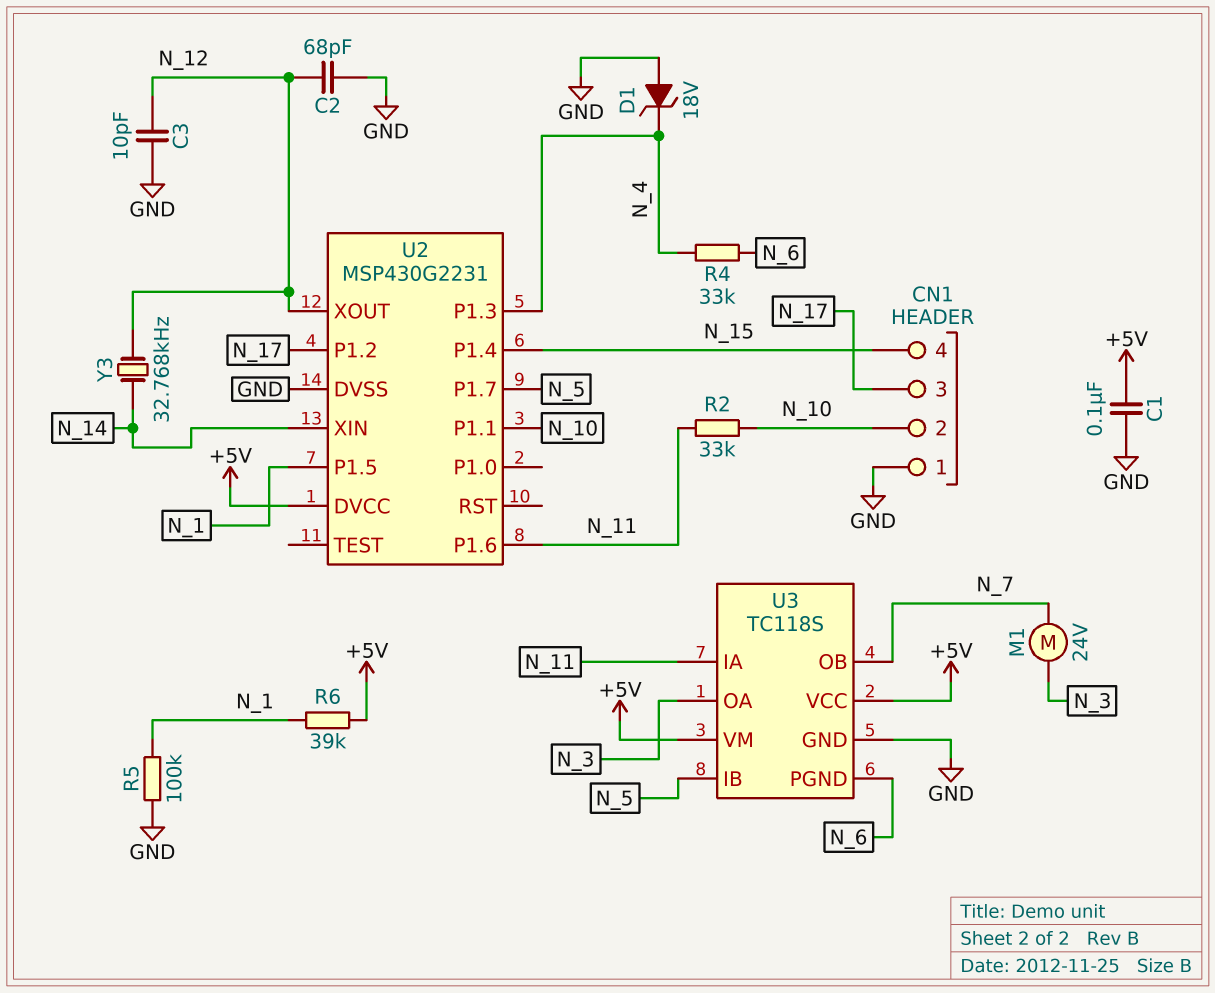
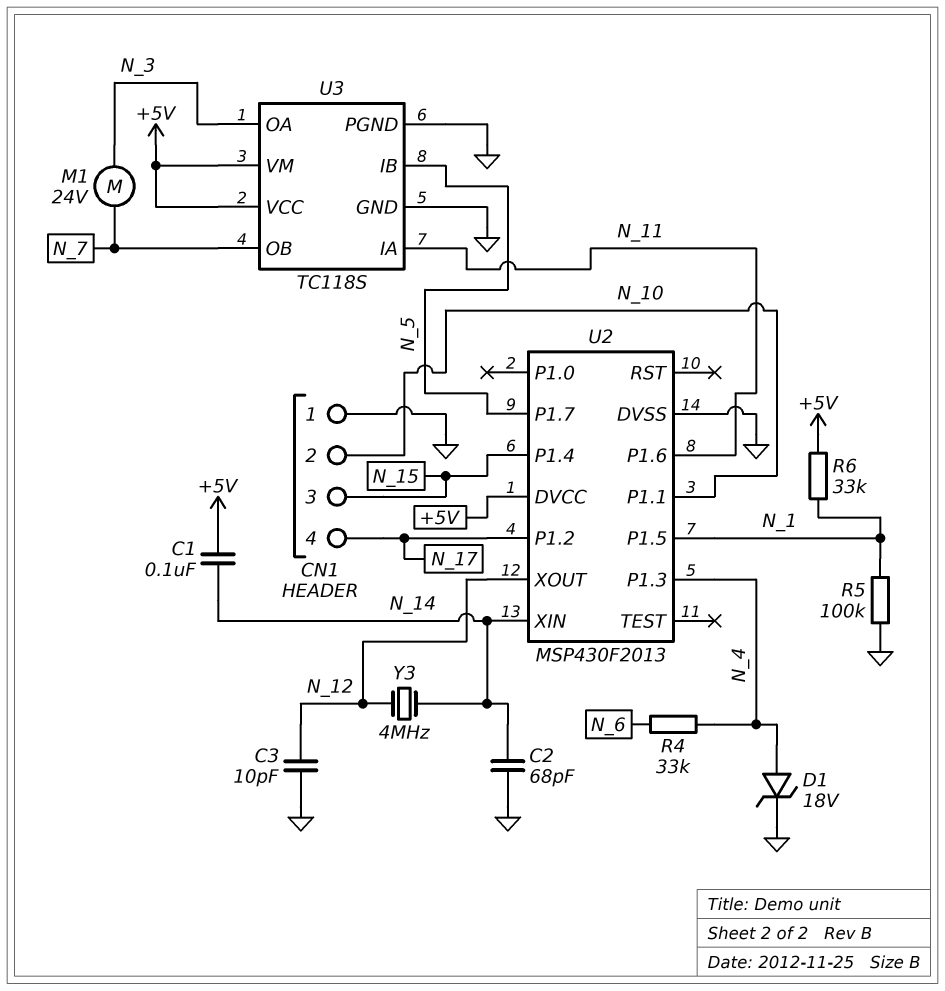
C1: 100nF (+5V, GND) -> 100nF (+5V, N_14)
C2: 68pF (GND, N_12) -> 68pF (GND, N_14)
CN1 pin 3: N_17 -> N_15
CN1 pin 4: N_15 -> N_17
D1: zener 18V (A GND, K N_4) -> zener 18V (A N_4, K GND)
R2: 33k (N_10, N_11) -> none
R6: 39k (+5V, N_1) -> 33k (+5V, N_1)
U2: MSP430G2231 -> MSP430F2013
U3 pin PGND: N_6 -> GND
Y3: 32.768kHz (N_12, N_14) -> 4MHz (N_12, N_14)

